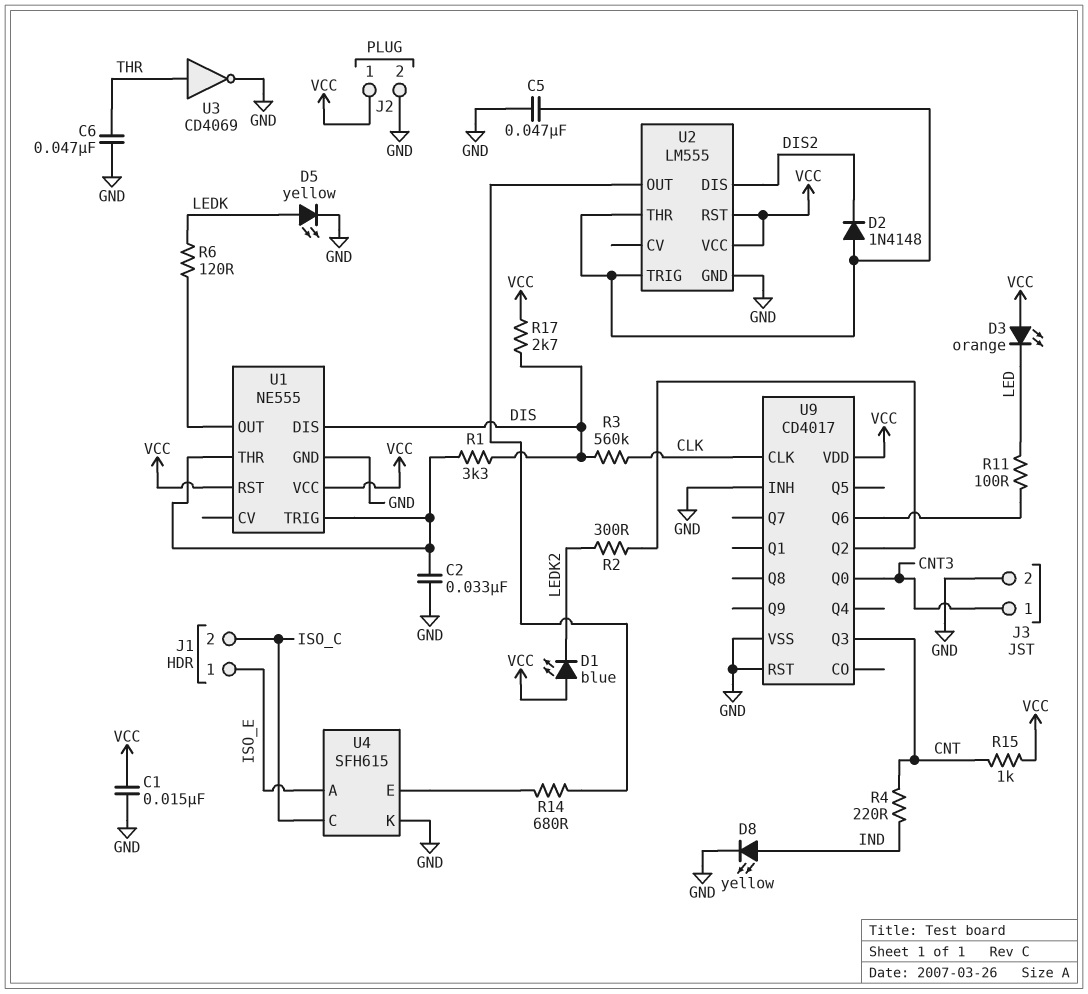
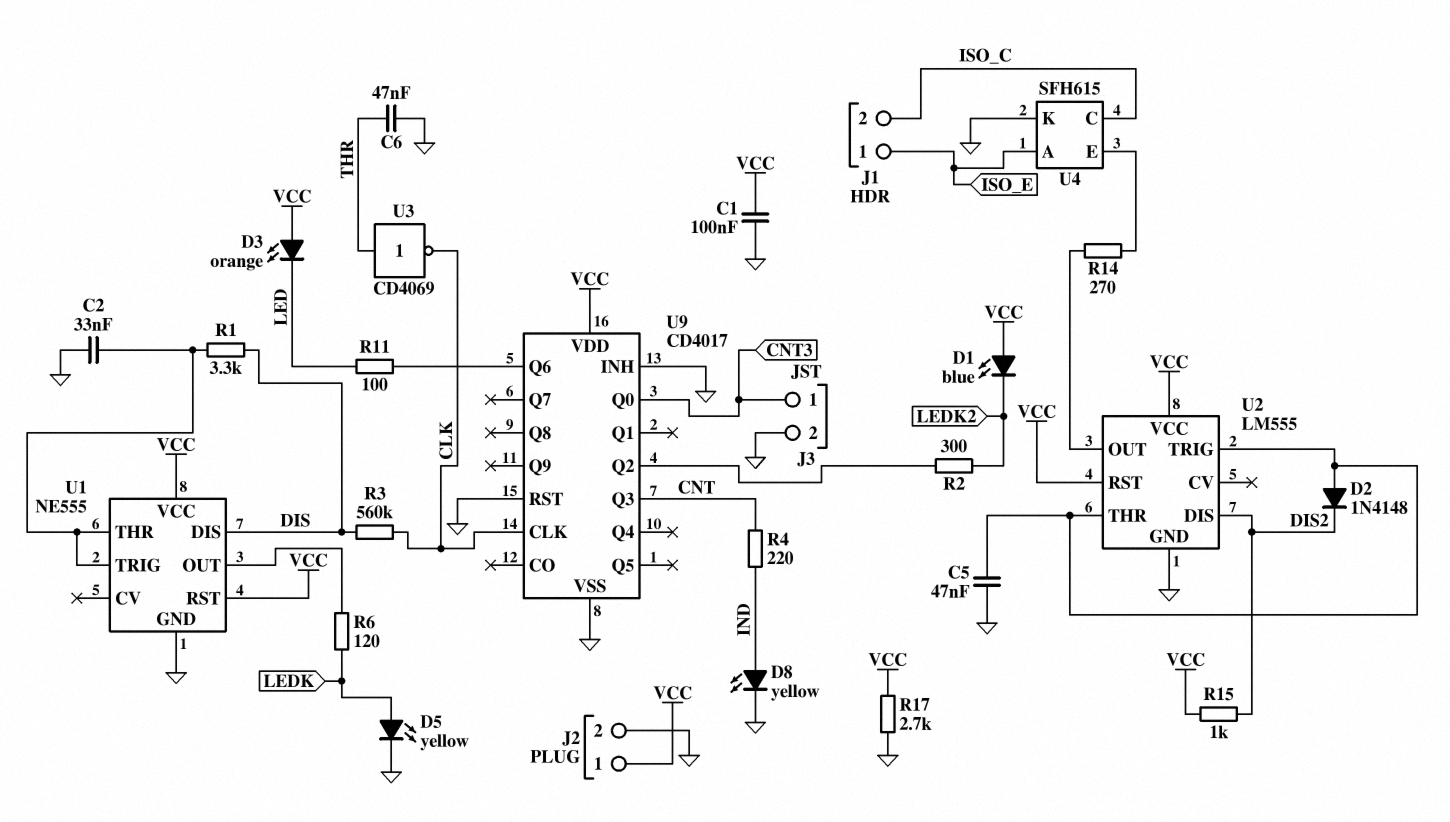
C1: 15nF (GND, VCC) -> 100nF (GND, VCC)
R14: 680 (U2/OUT, U4/E) -> 270 (U2/OUT, U4/E)
R15: 1k (CNT, VCC) -> 1k (DIS2, VCC)
R17: 2.7k (DIS, VCC) -> 2.7k (GND, VCC)
U3: NOT CD4069 (in THR, out GND) -> NOT CD4069 (in THR, out CLK)

